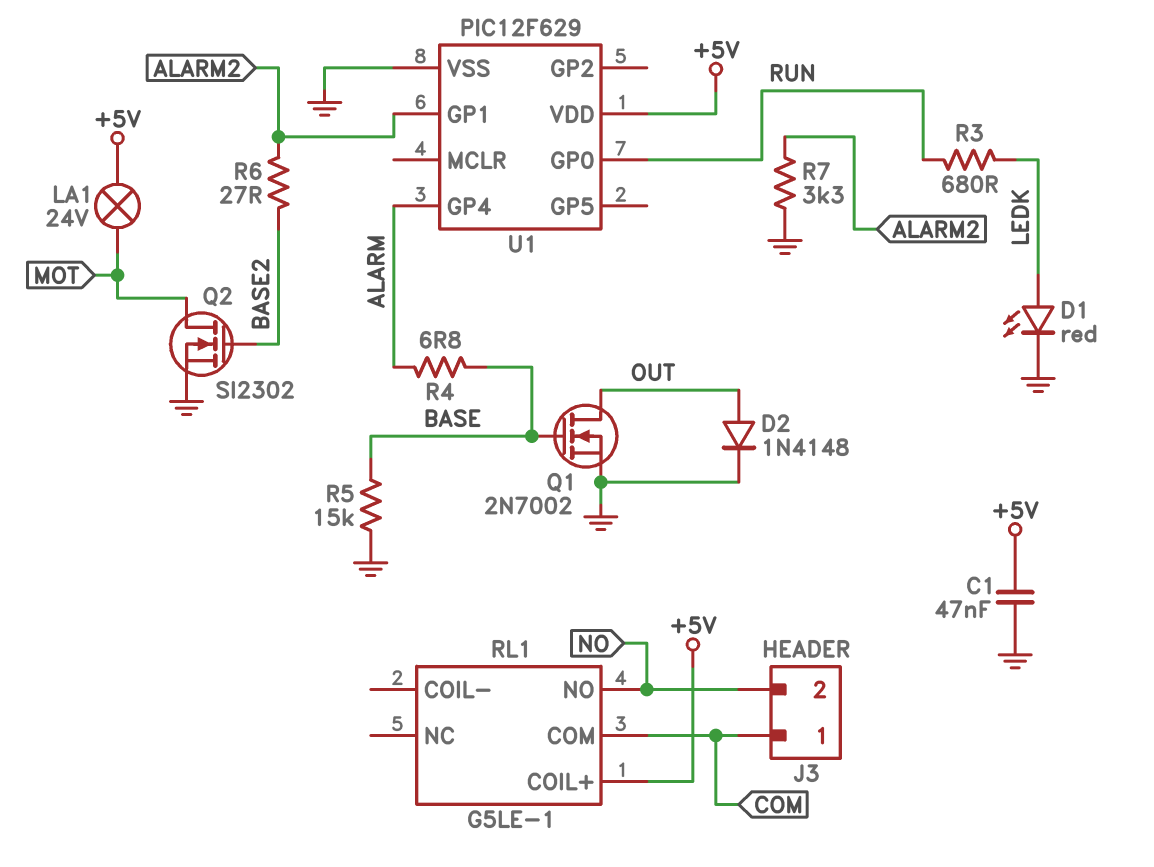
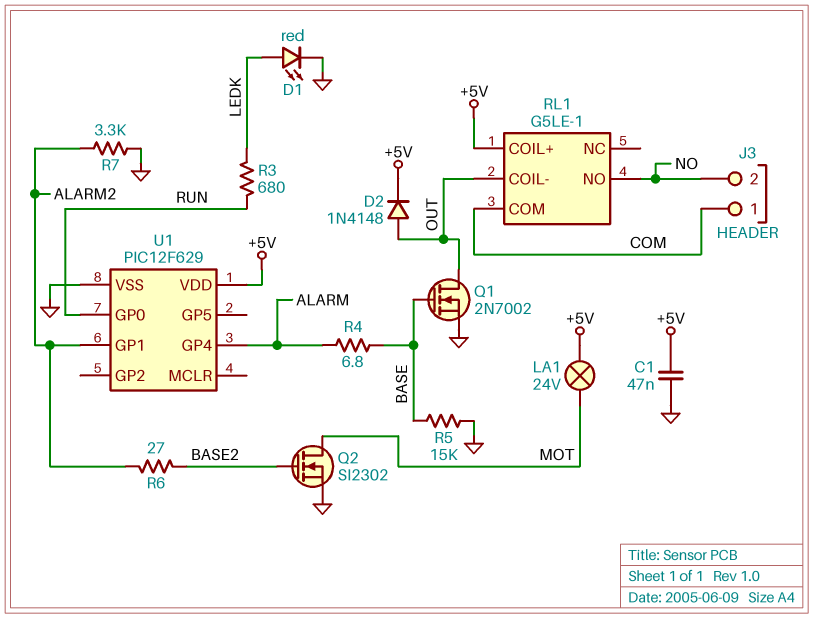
D2: diode 1N4148 (A OUT, K GND) -> diode 1N4148 (A OUT, K +5V)
RL1 pin COIL-: none -> OUT

